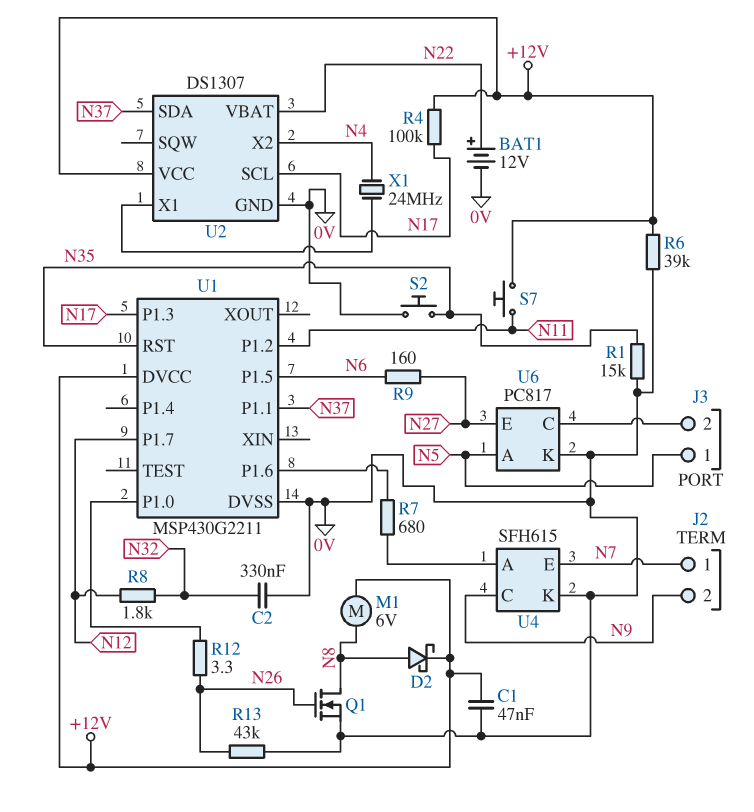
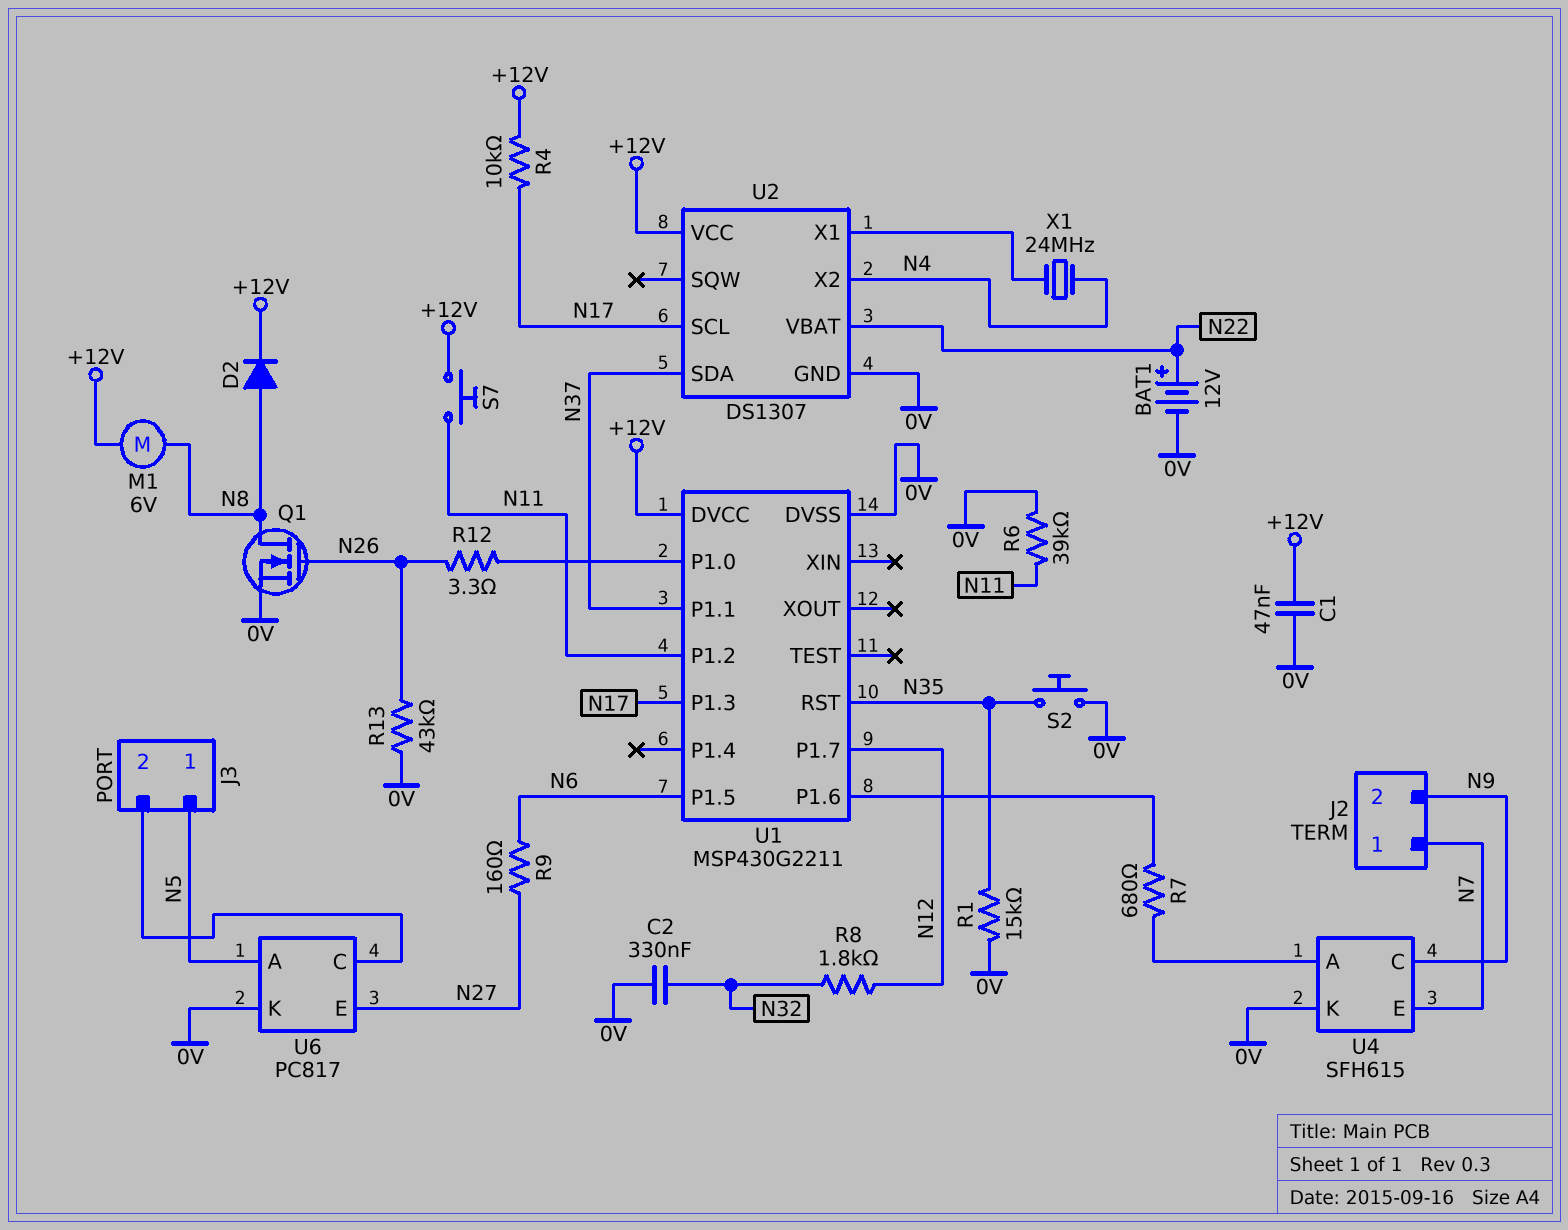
D2: schottky (A N8, K +12V) -> diode (A N8, K +12V)
R4: 100k (+12V, N17) -> 10k (+12V, N17)
R6: 39k (+12V, 0V) -> 39k (0V, N11)

